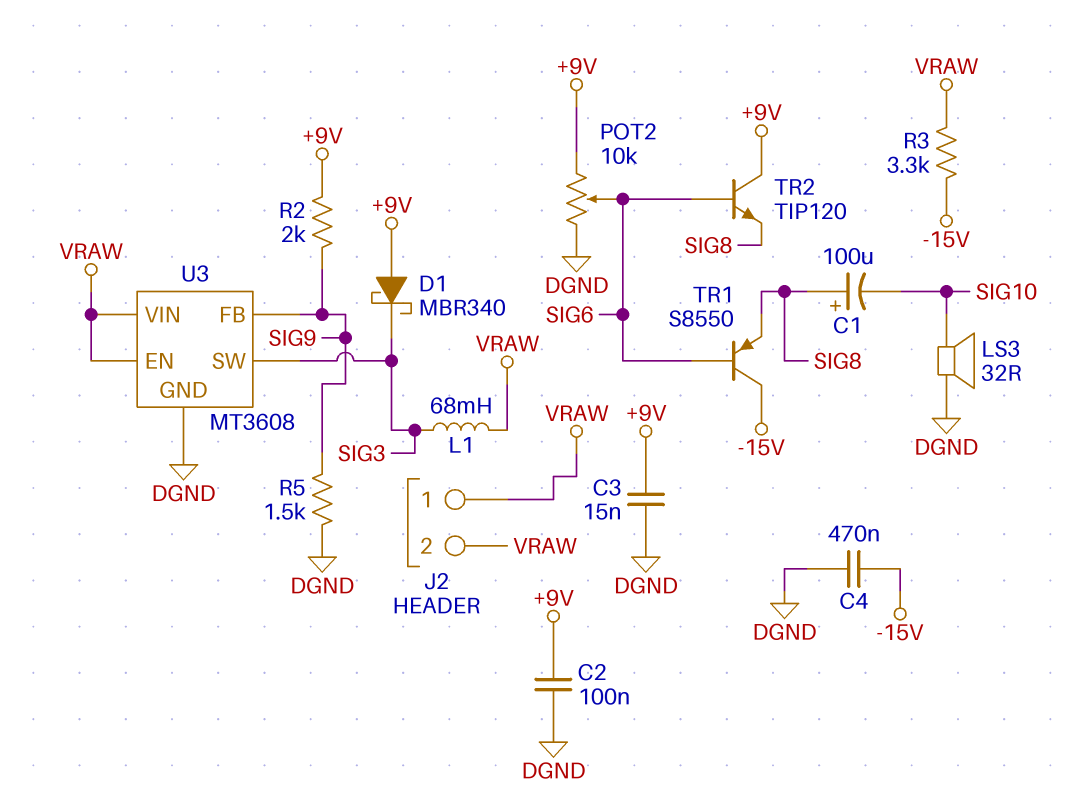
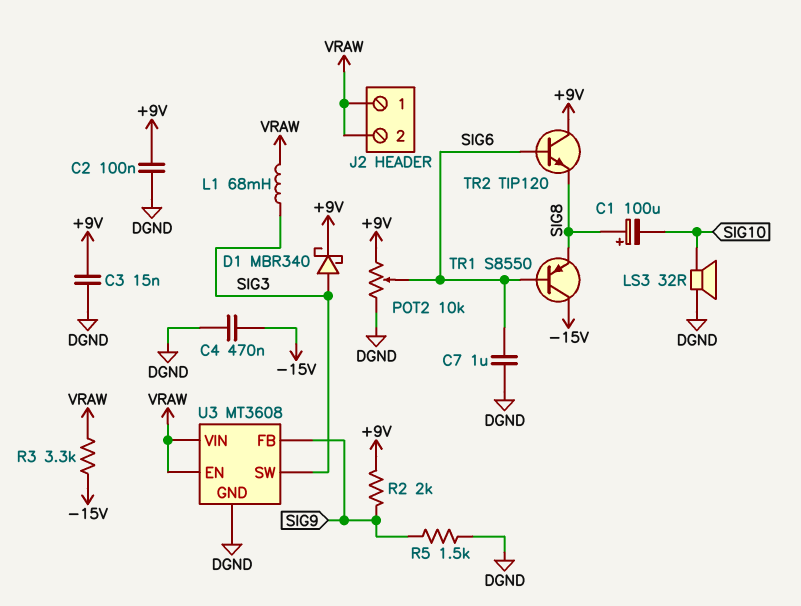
C7: none -> 1uF (DGND, SIG6)
D1: schottky MBR340 (A +9V, K SIG3) -> schottky MBR340 (A SIG3, K +9V)

